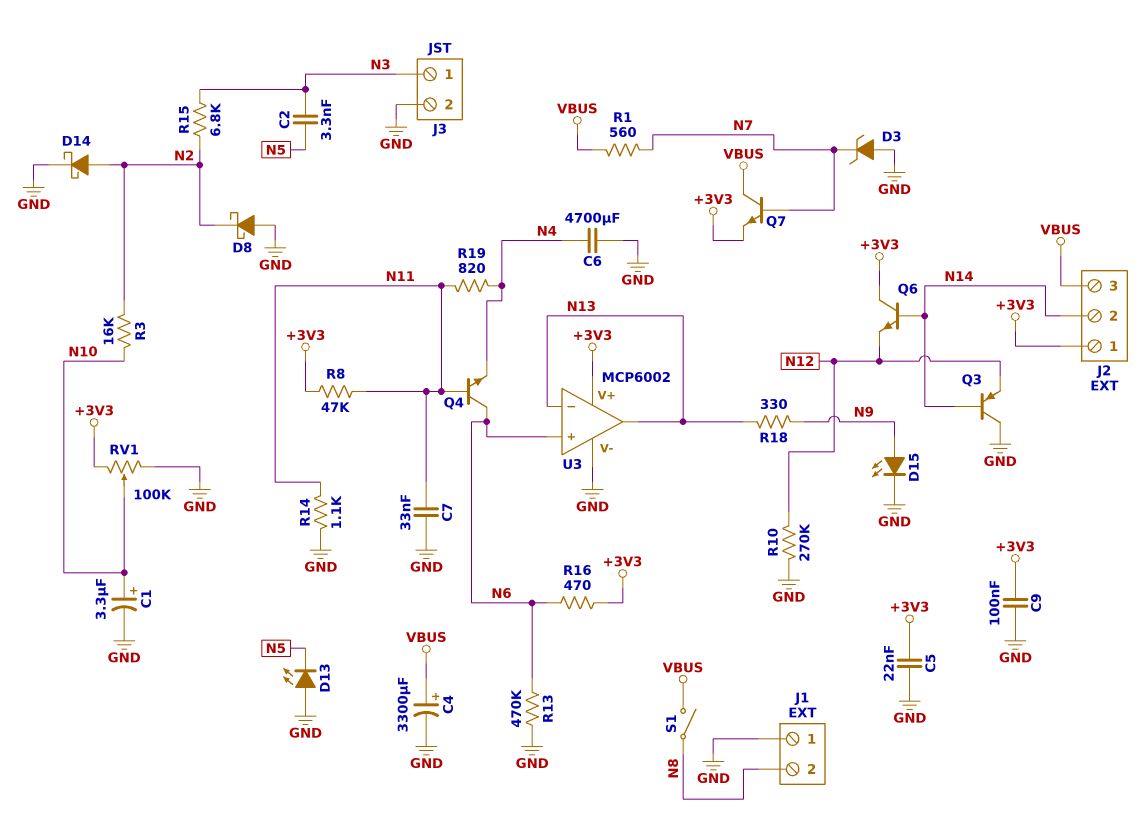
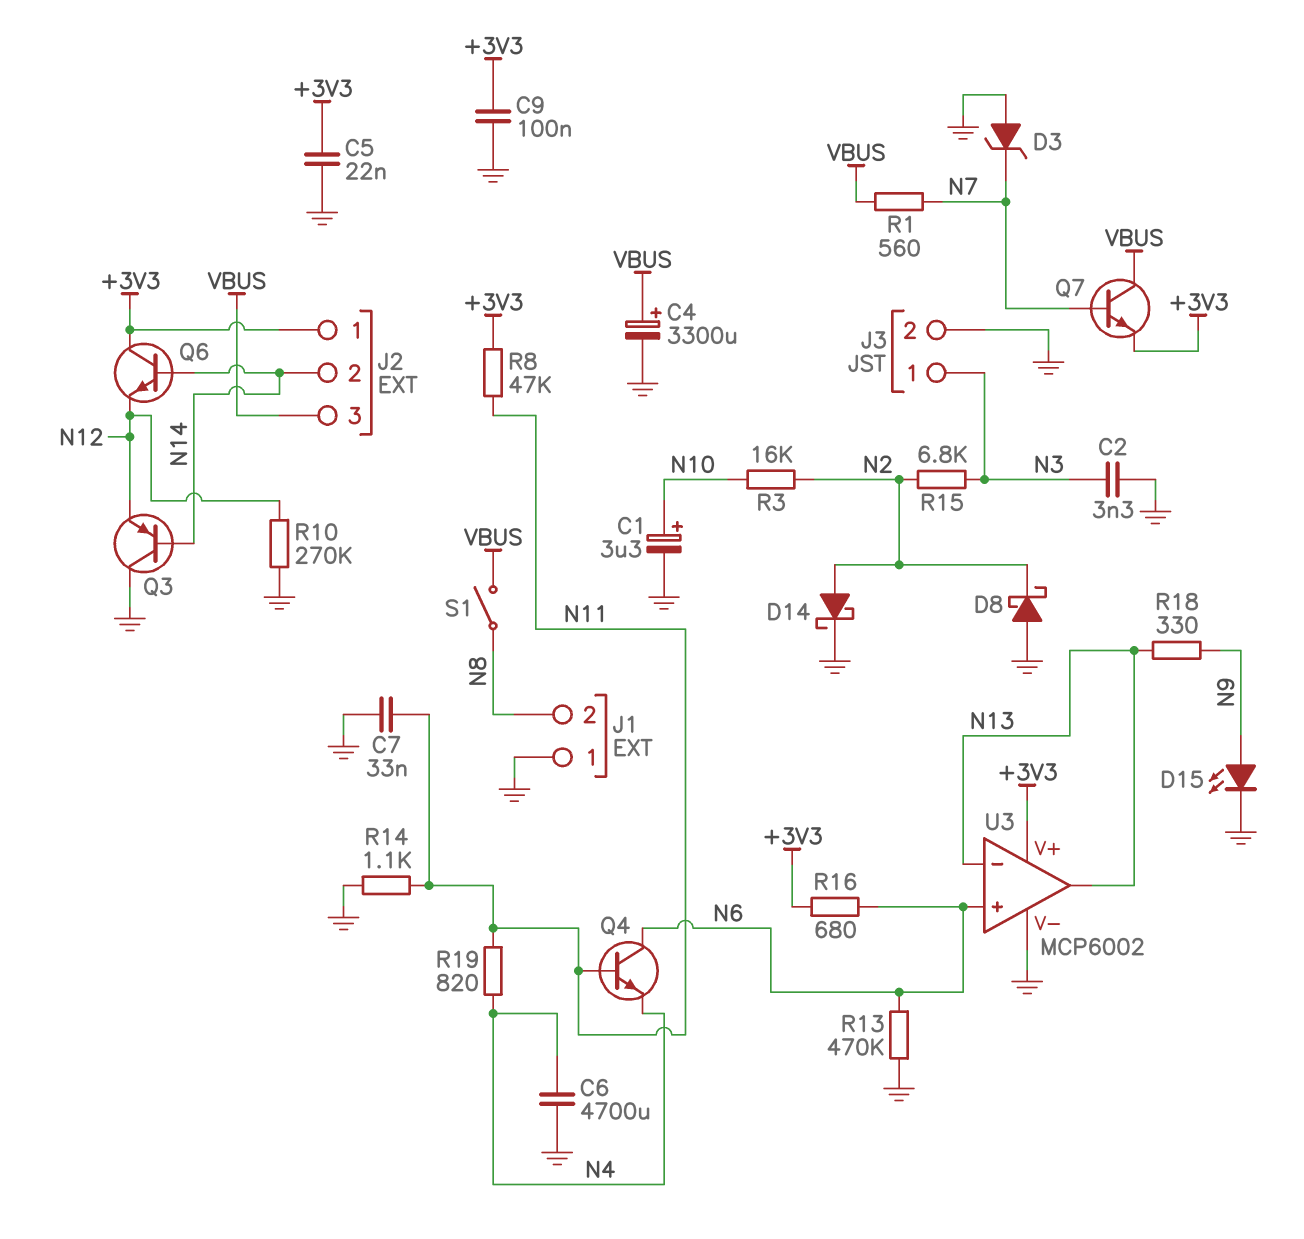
C2: 3.3nF (N3, N5) -> 3.3nF (GND, N3)
D13: LED (A GND, K N5) -> none
R16: 470 (+3V3, N6) -> 680 (+3V3, N6)
RV1: 100k (+3V3, GND, wiper N10) -> none

